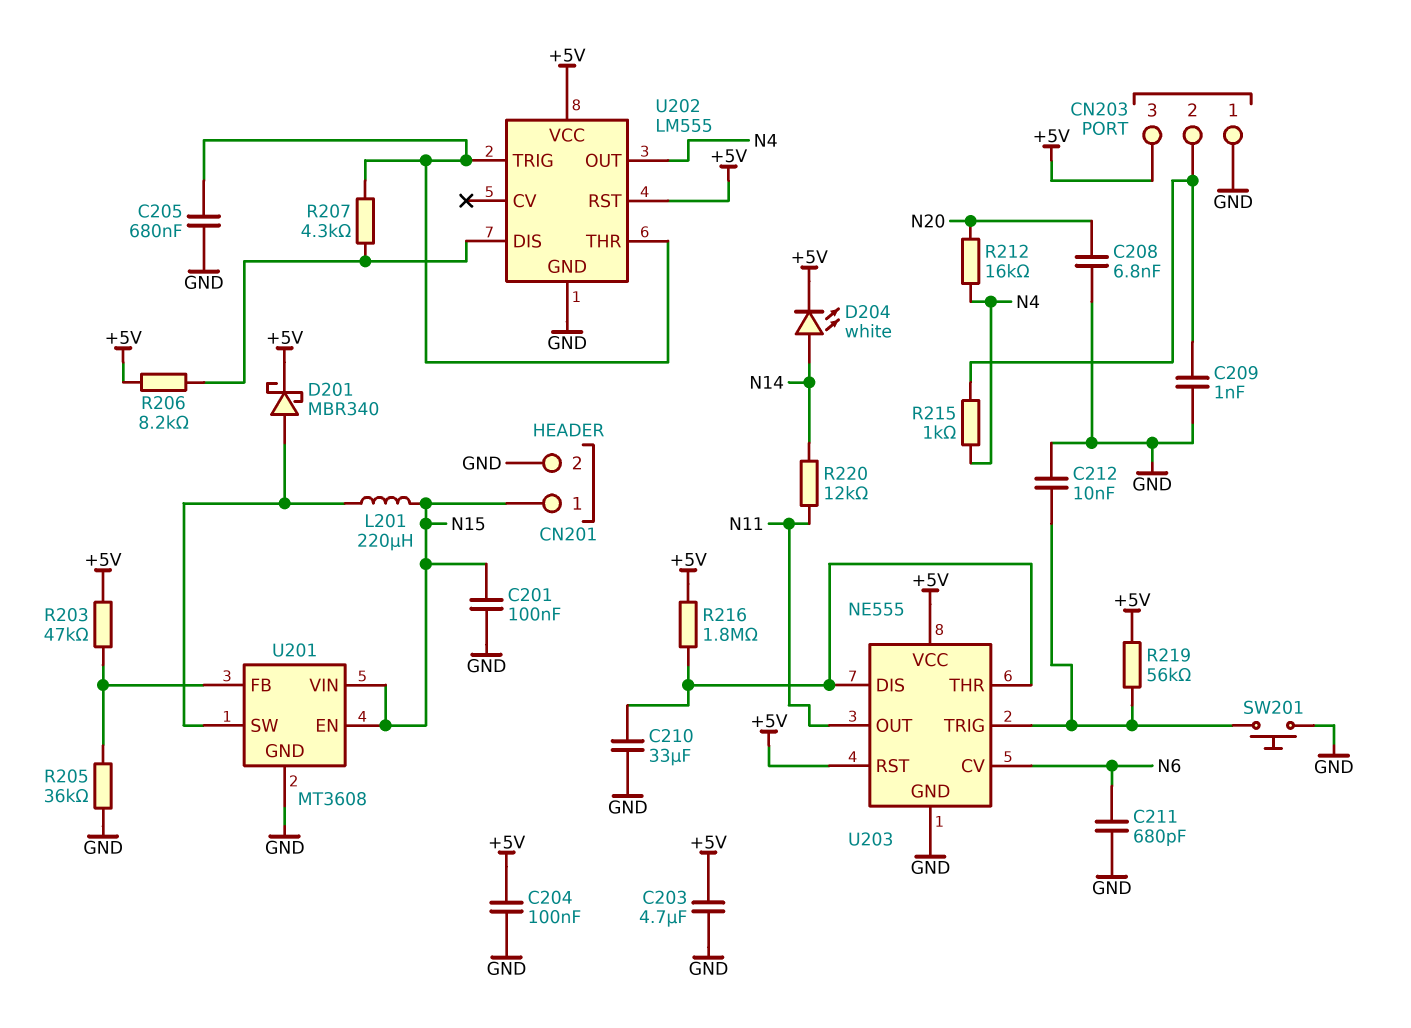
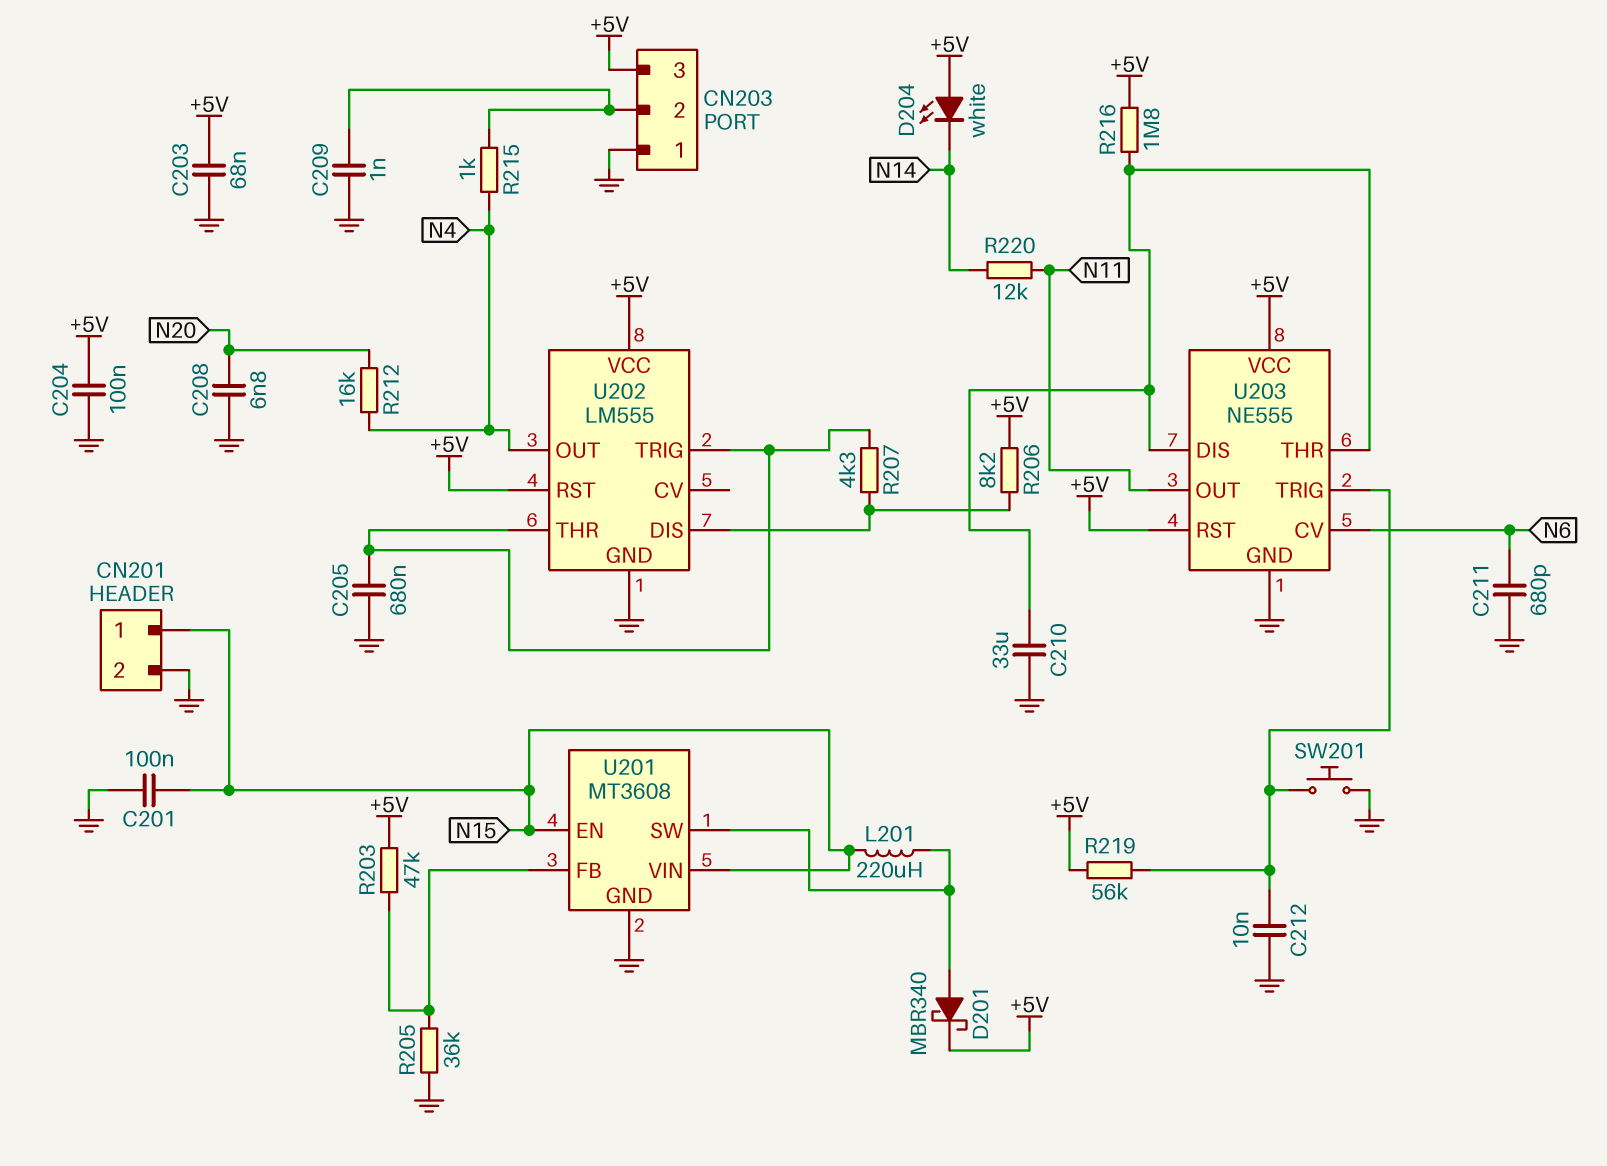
C203: 4.7uF (+5V, GND) -> 68nF (+5V, GND)
D204: LED white (A N14, K +5V) -> LED white (A +5V, K N14)

